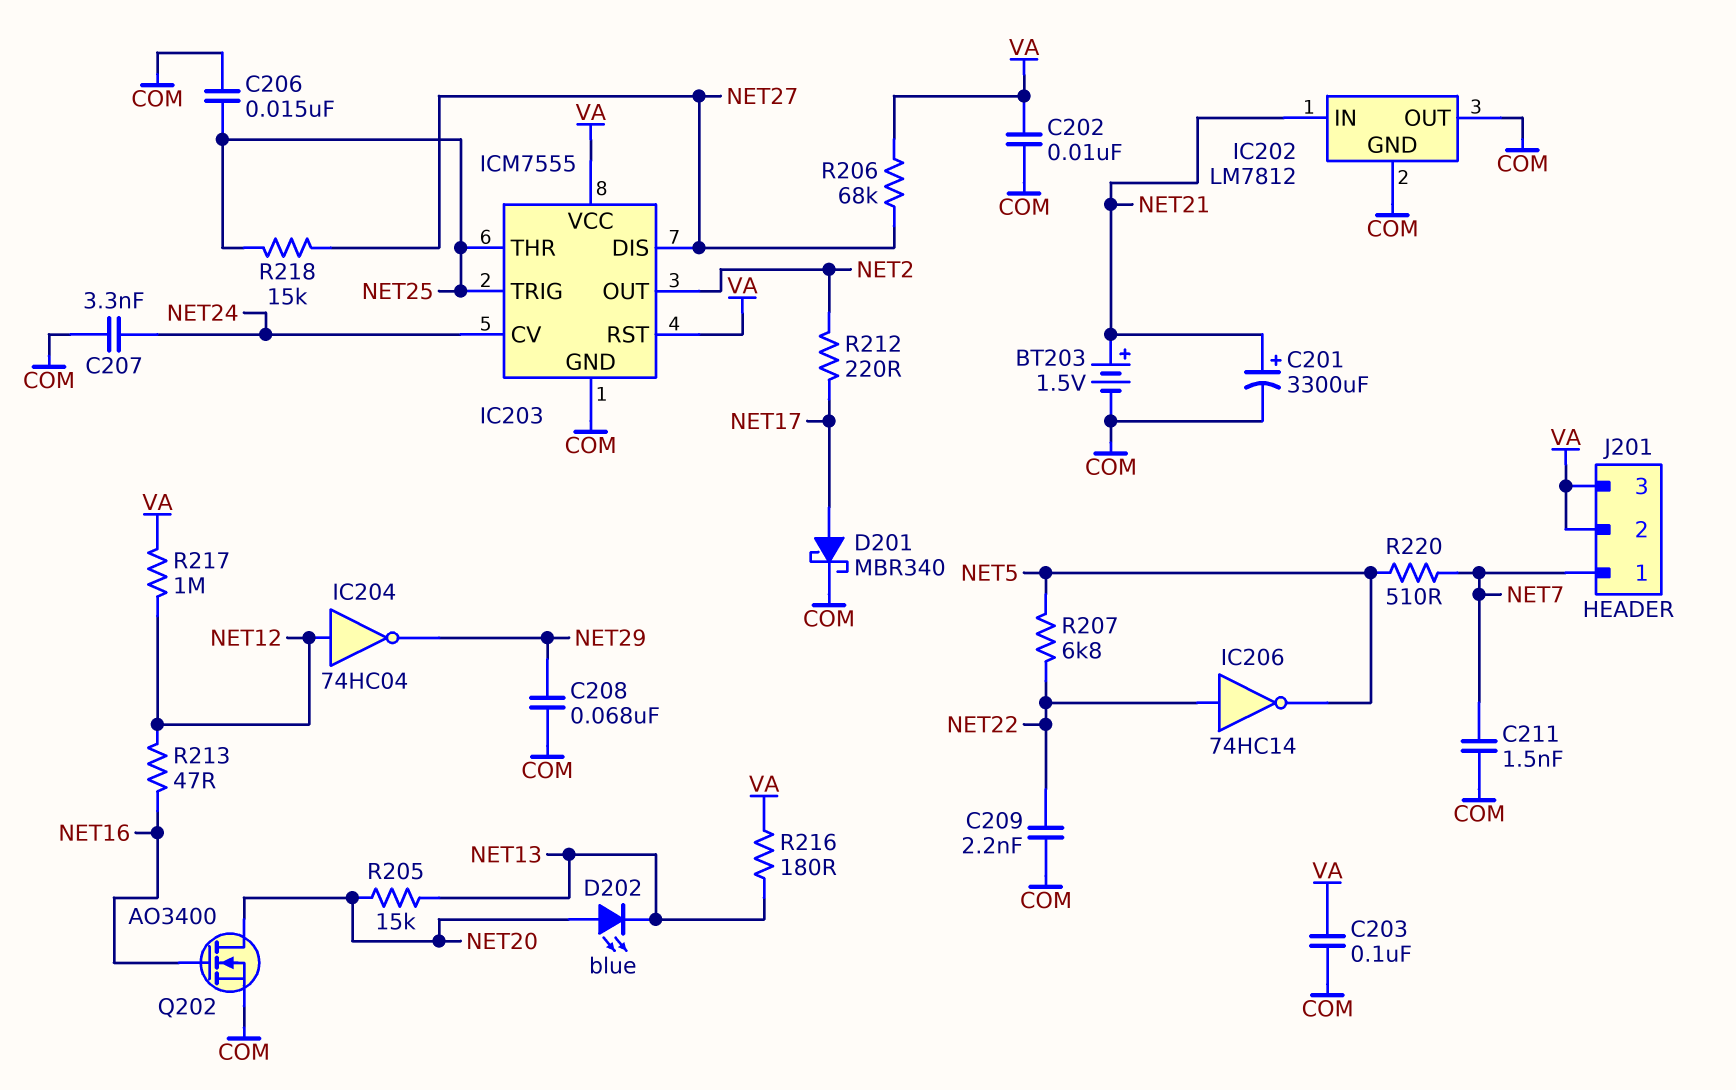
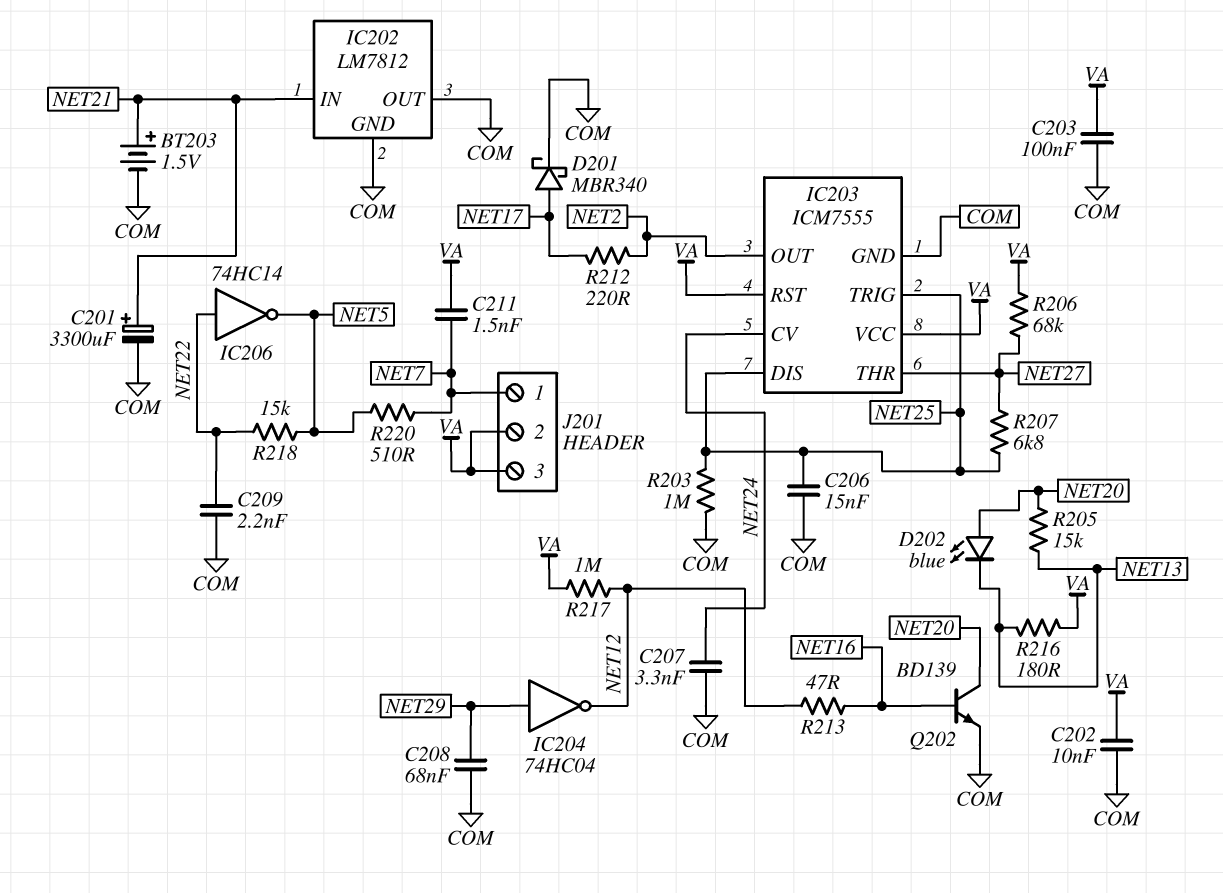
C211: 1.5nF (COM, NET7) -> 1.5nF (NET7, VA)
IC203 pin DIS: NET27 -> NET25
IC203 pin THR: NET25 -> NET27
IC204: NOT 74HC04 (in NET12, out NET29) -> NOT 74HC04 (in NET29, out NET12)
Q202: NMOS AO3400 (G NET16, D NET20, S COM) -> NPN BD139 (B NET16, C NET20, E COM)
R203: none -> 1M (COM, NET25)
R207: 6.8k (NET5, NET22) -> 6.8k (NET25, NET27)
R218: 15k (NET25, NET27) -> 15k (NET5, NET22)

